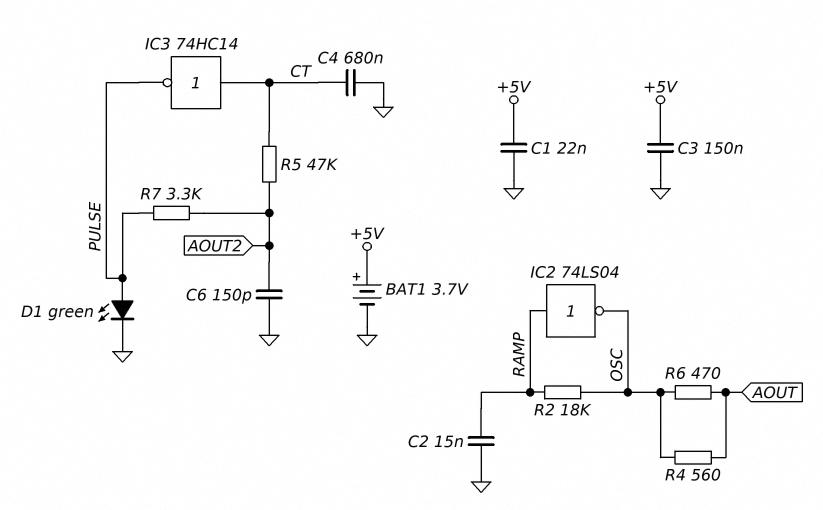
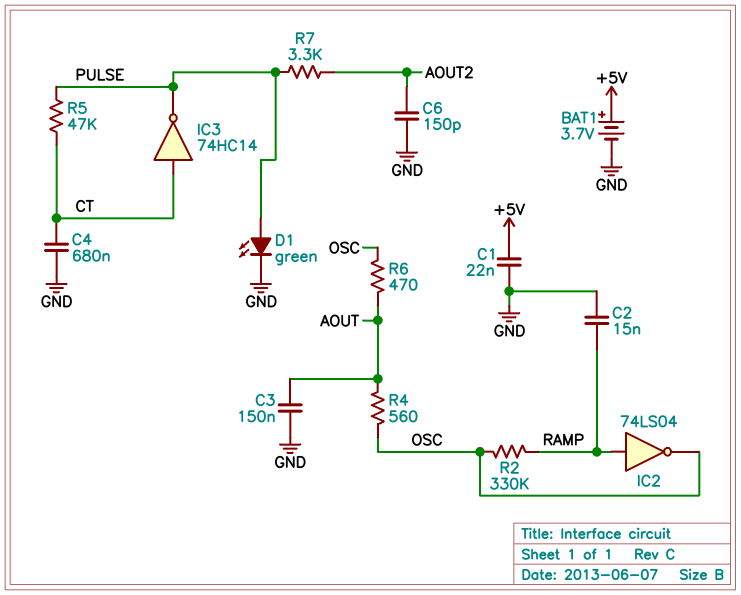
C3: 150nF (+5V, GND) -> 150nF (AOUT, GND)
R2: 18k (OSC, RAMP) -> 330k (OSC, RAMP)
R5: 47k (AOUT2, CT) -> 47k (CT, PULSE)

